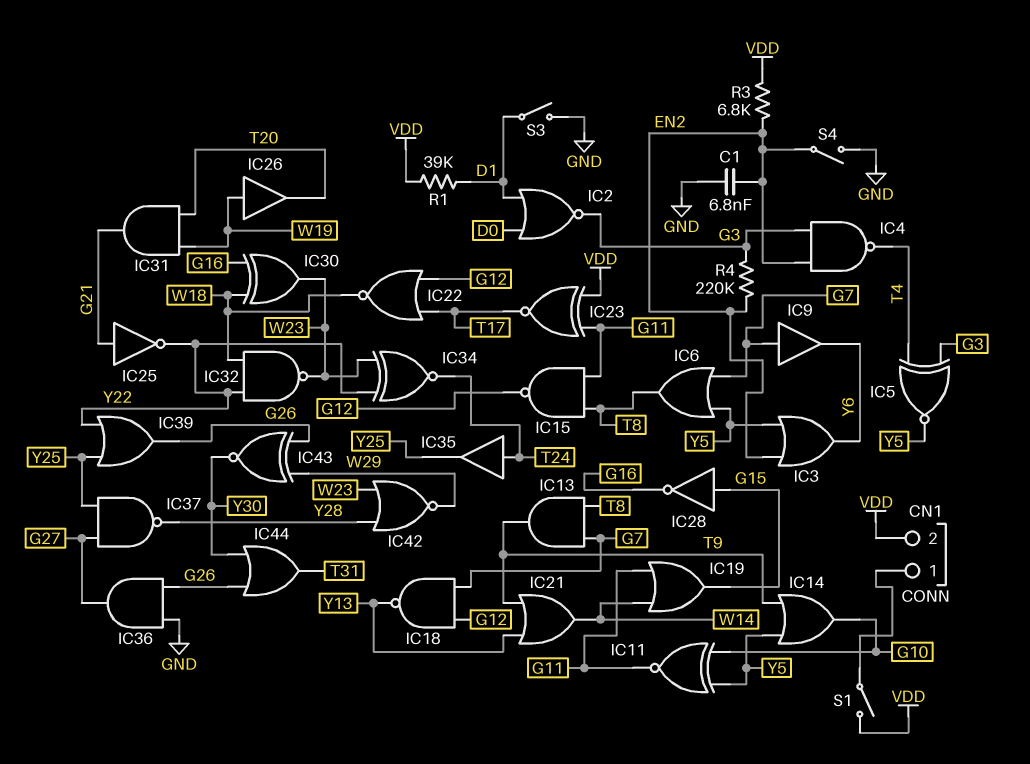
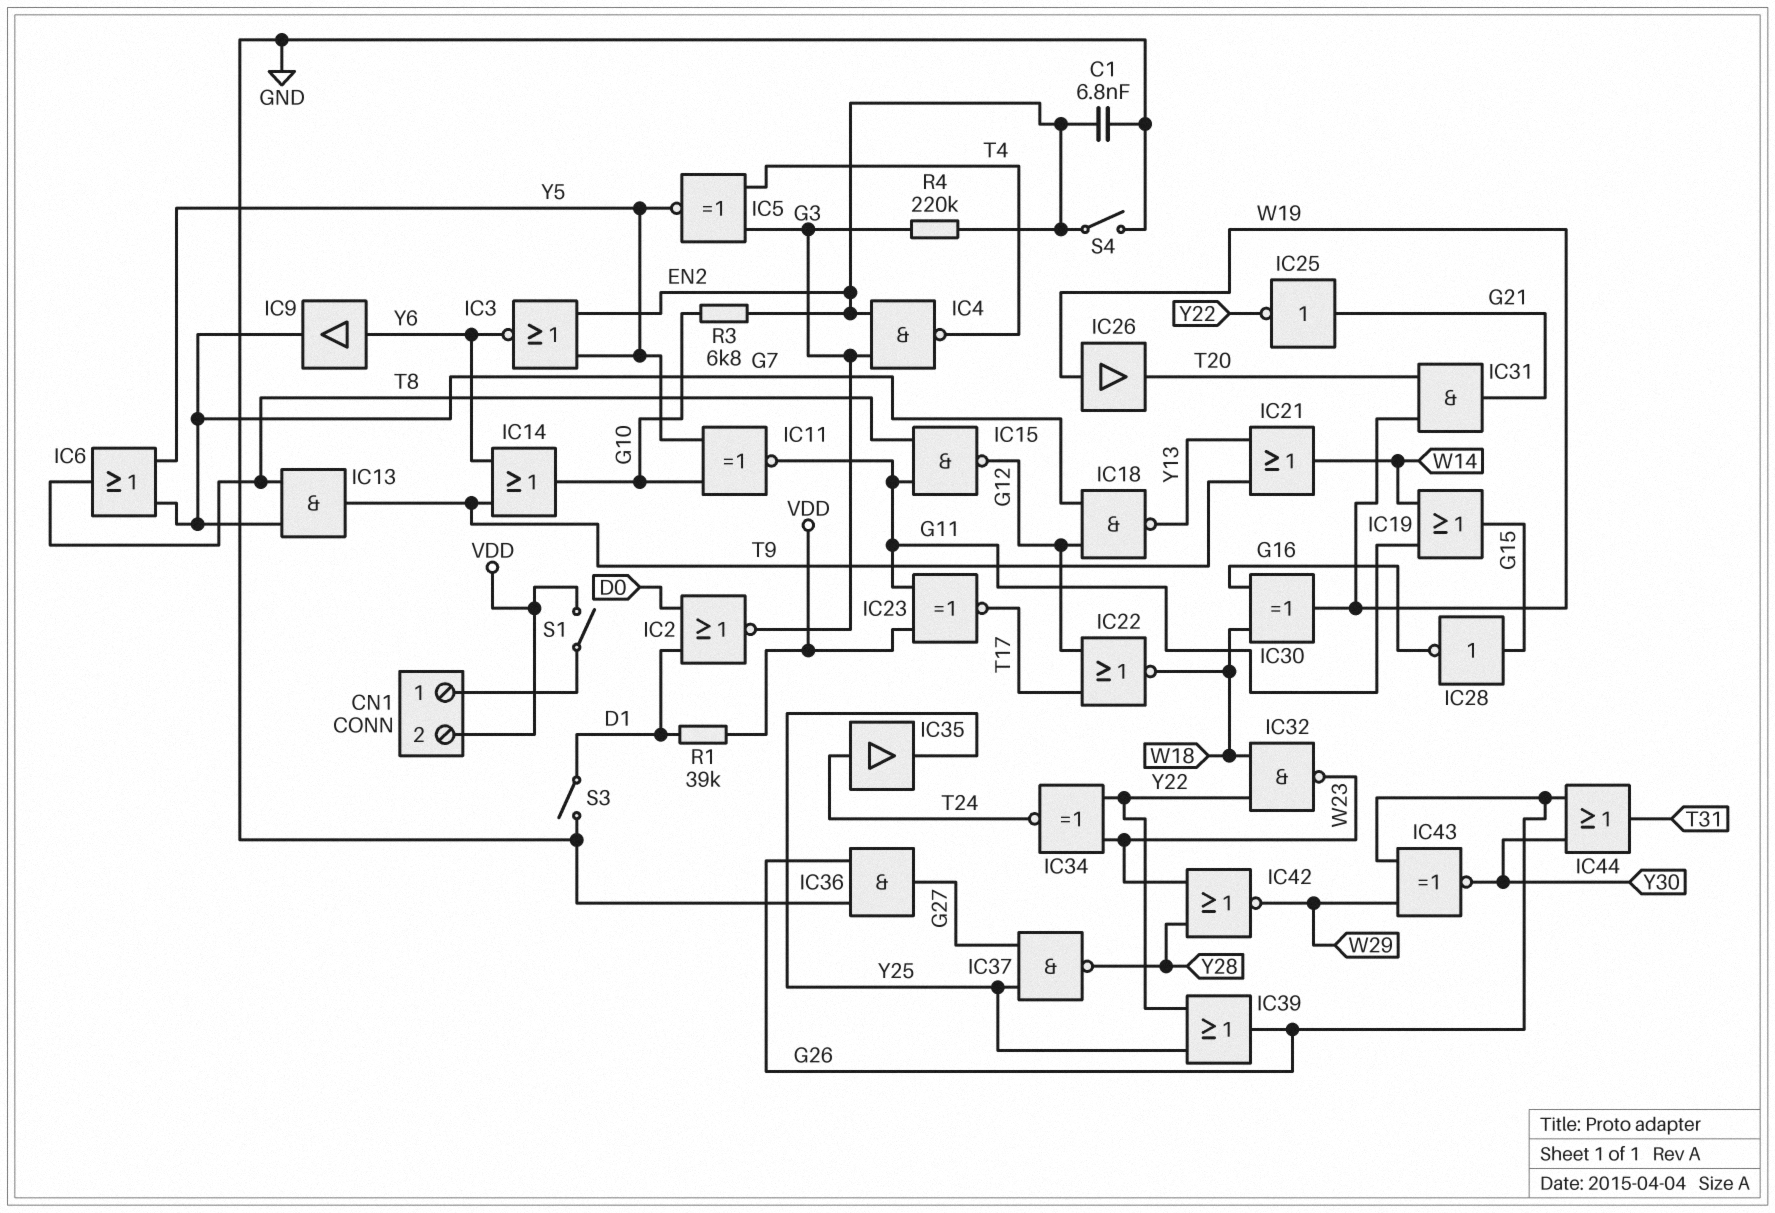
IC3: OR (in EN2, in Y5, out Y6) -> NOR (in EN2, in Y5, out Y6)
IC9: buffer (in G7, out Y6) -> buffer (in Y6, out G7)
IC14: OR (in T9, in Y5, out G10) -> OR (in T9, in Y6, out G10)
IC30: XOR (in G16, in W18, out W23) -> XOR (in G16, in W18, out W19)
R3: 6.8k (EN2, VDD) -> 6.8k (EN2, G10)

